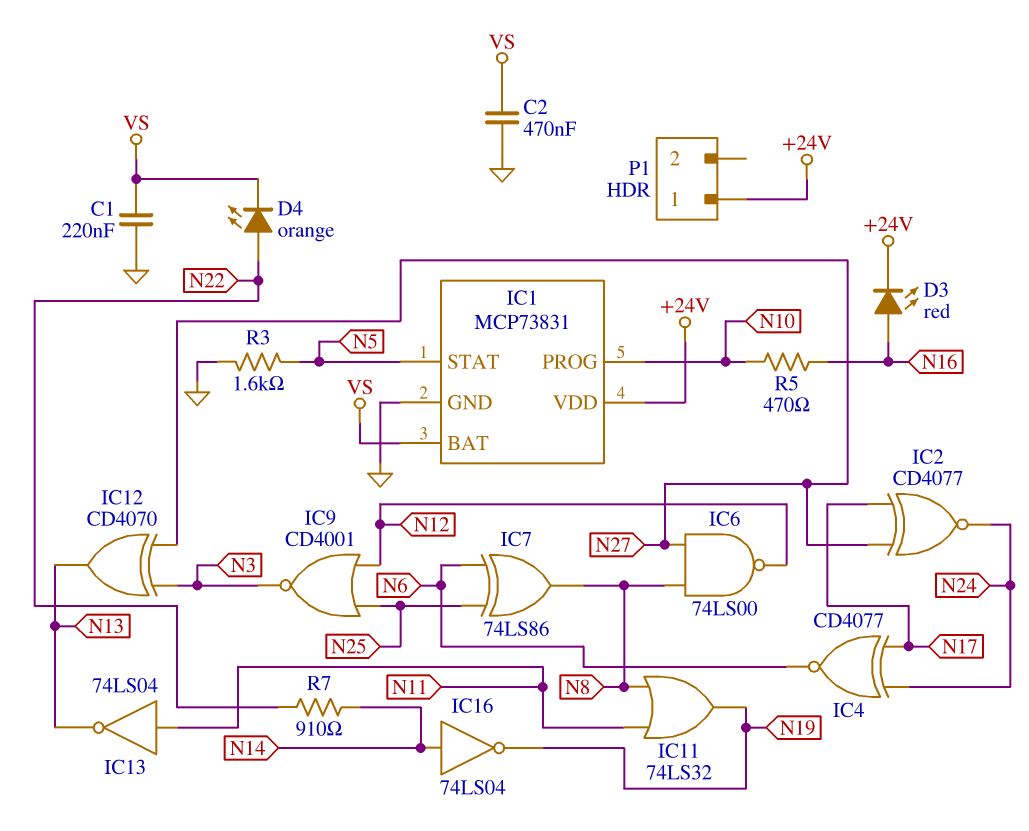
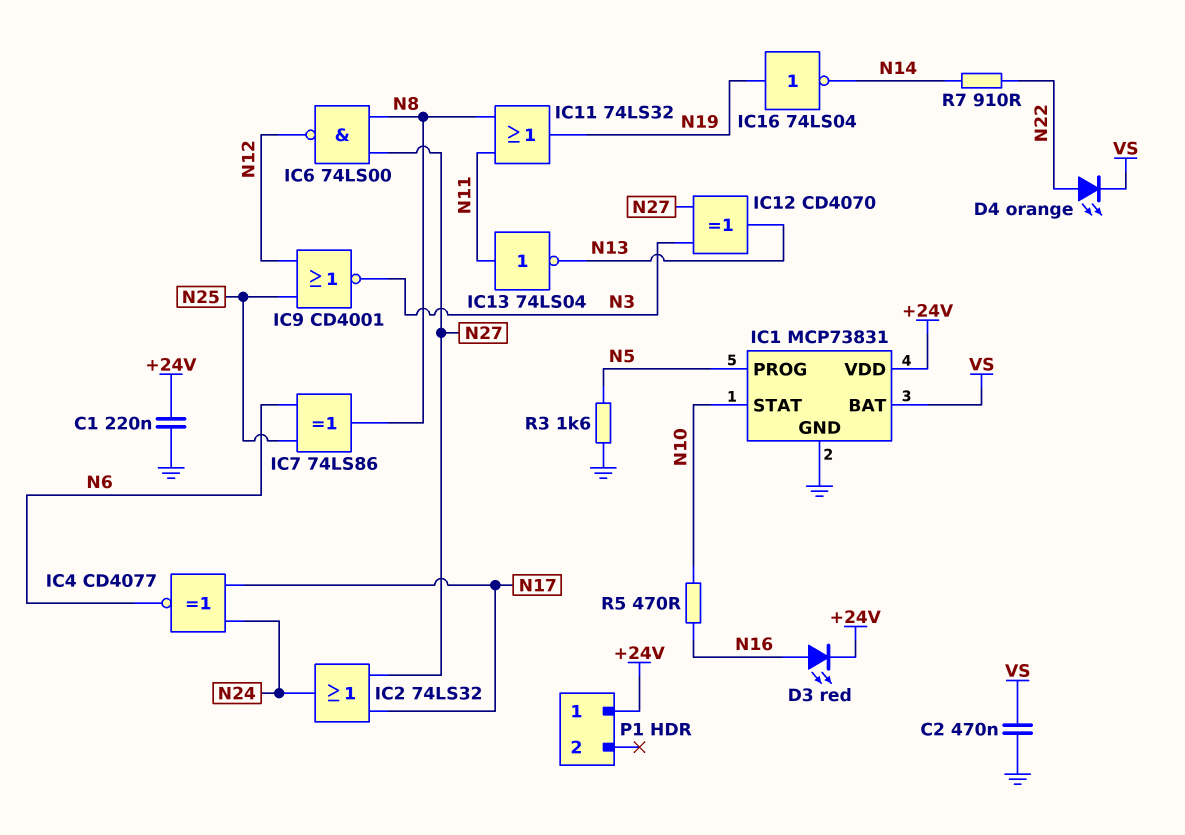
C1: 220nF (GND, VS) -> 220nF (+24V, GND)
IC1 pin PROG: N10 -> N5
IC1 pin STAT: N5 -> N10
IC2: XNOR CD4077 (in N17, in N27, out N24) -> OR 74LS32 (in N17, in N27, out N24)
IC16: NOT 74LS04 (in N14, out N19) -> NOT 74LS04 (in N19, out N14)

